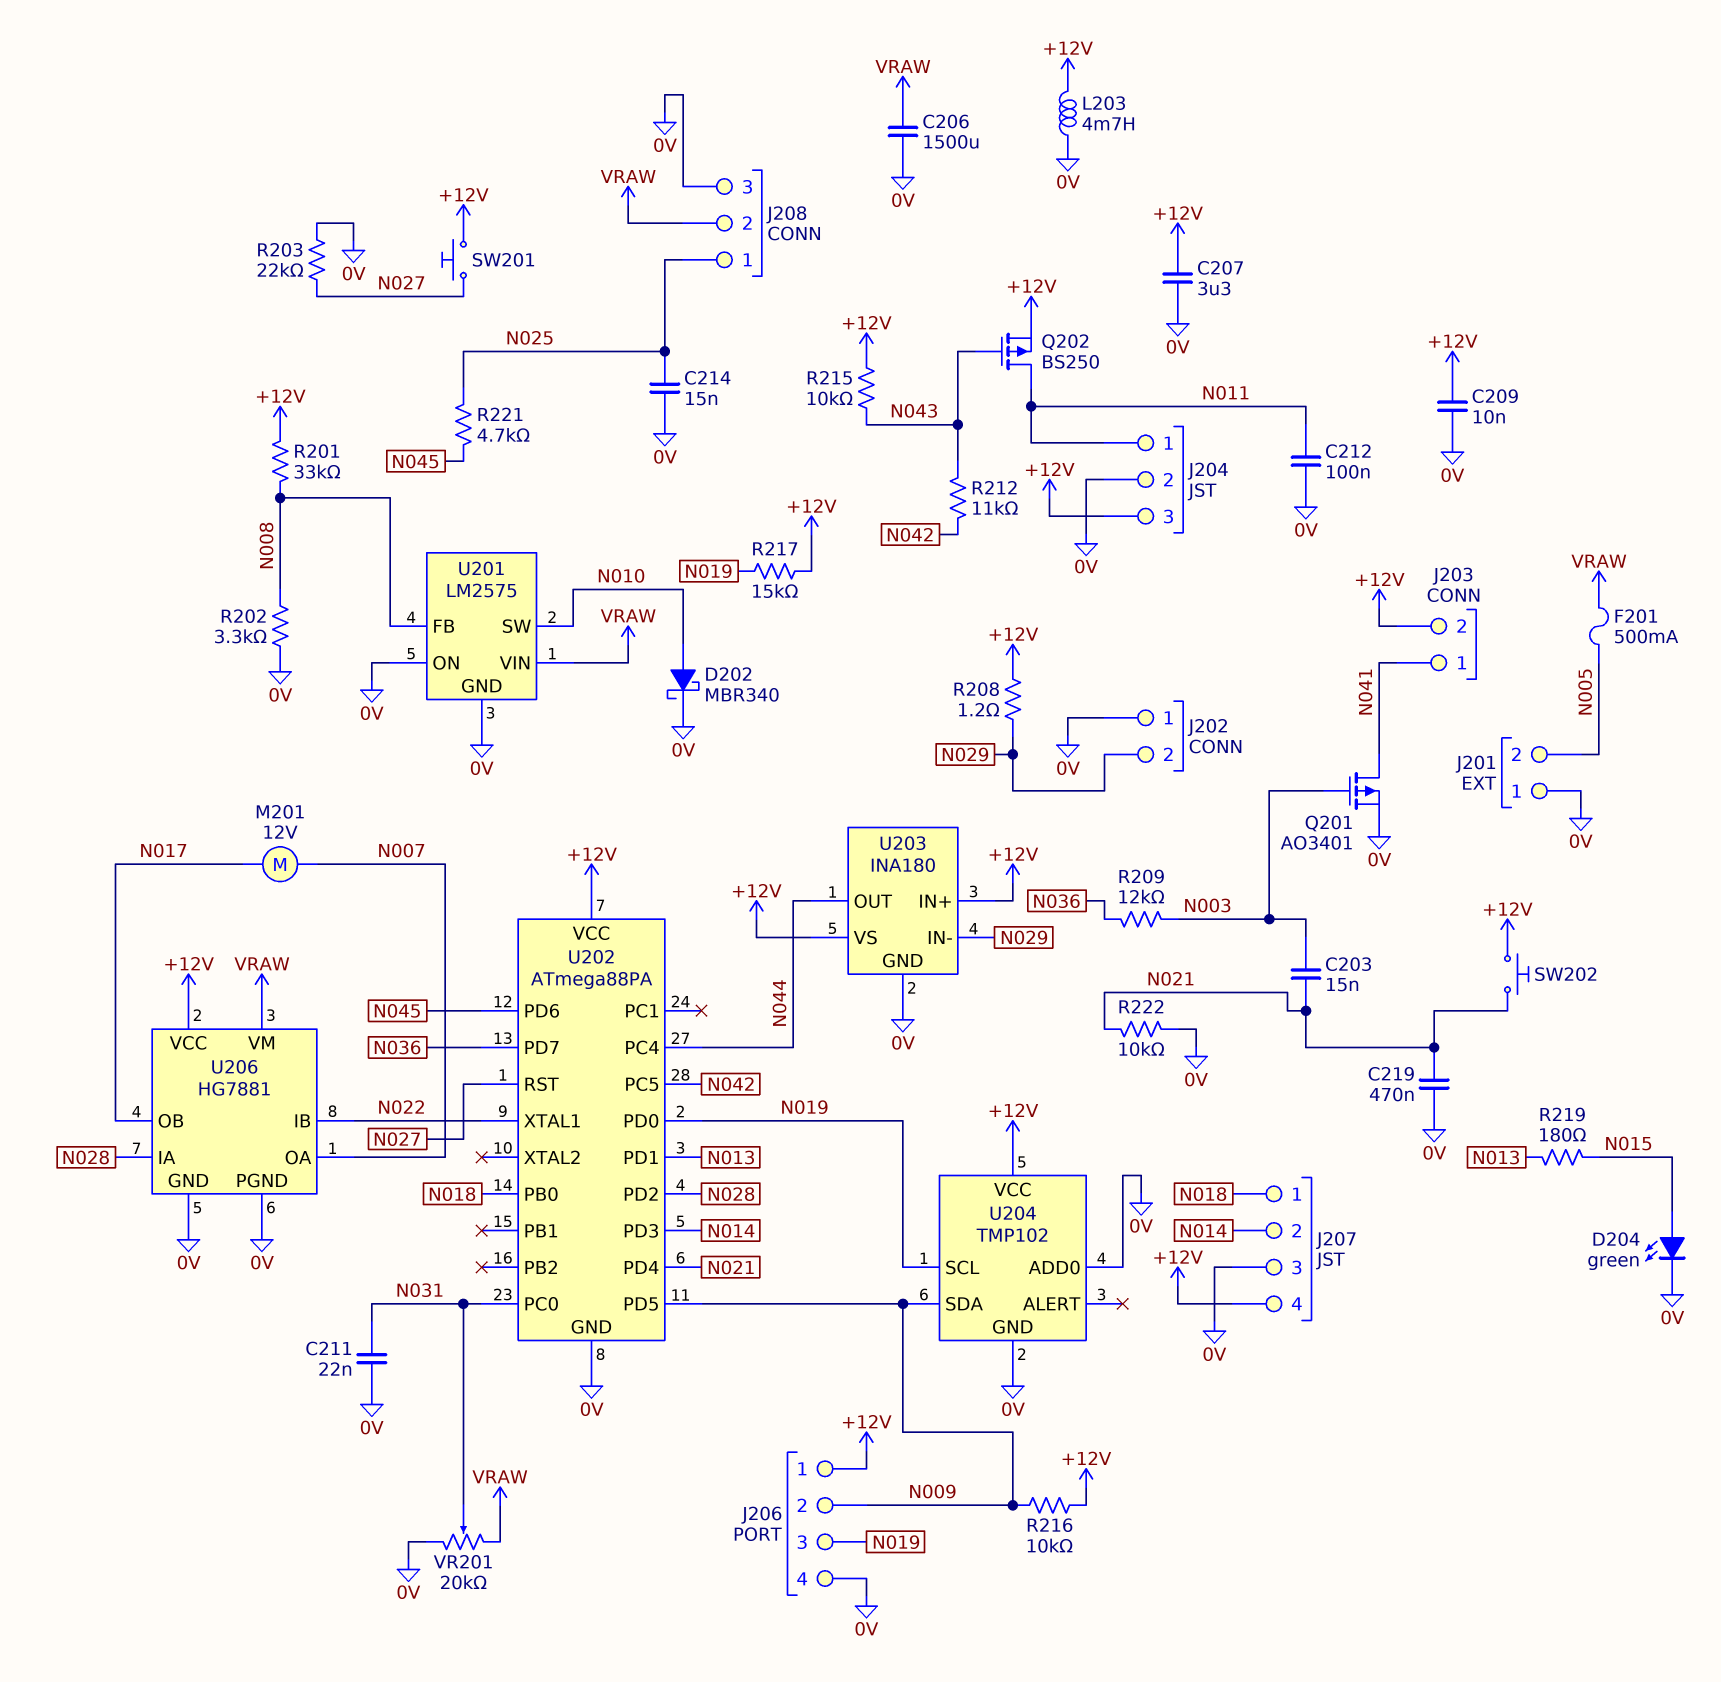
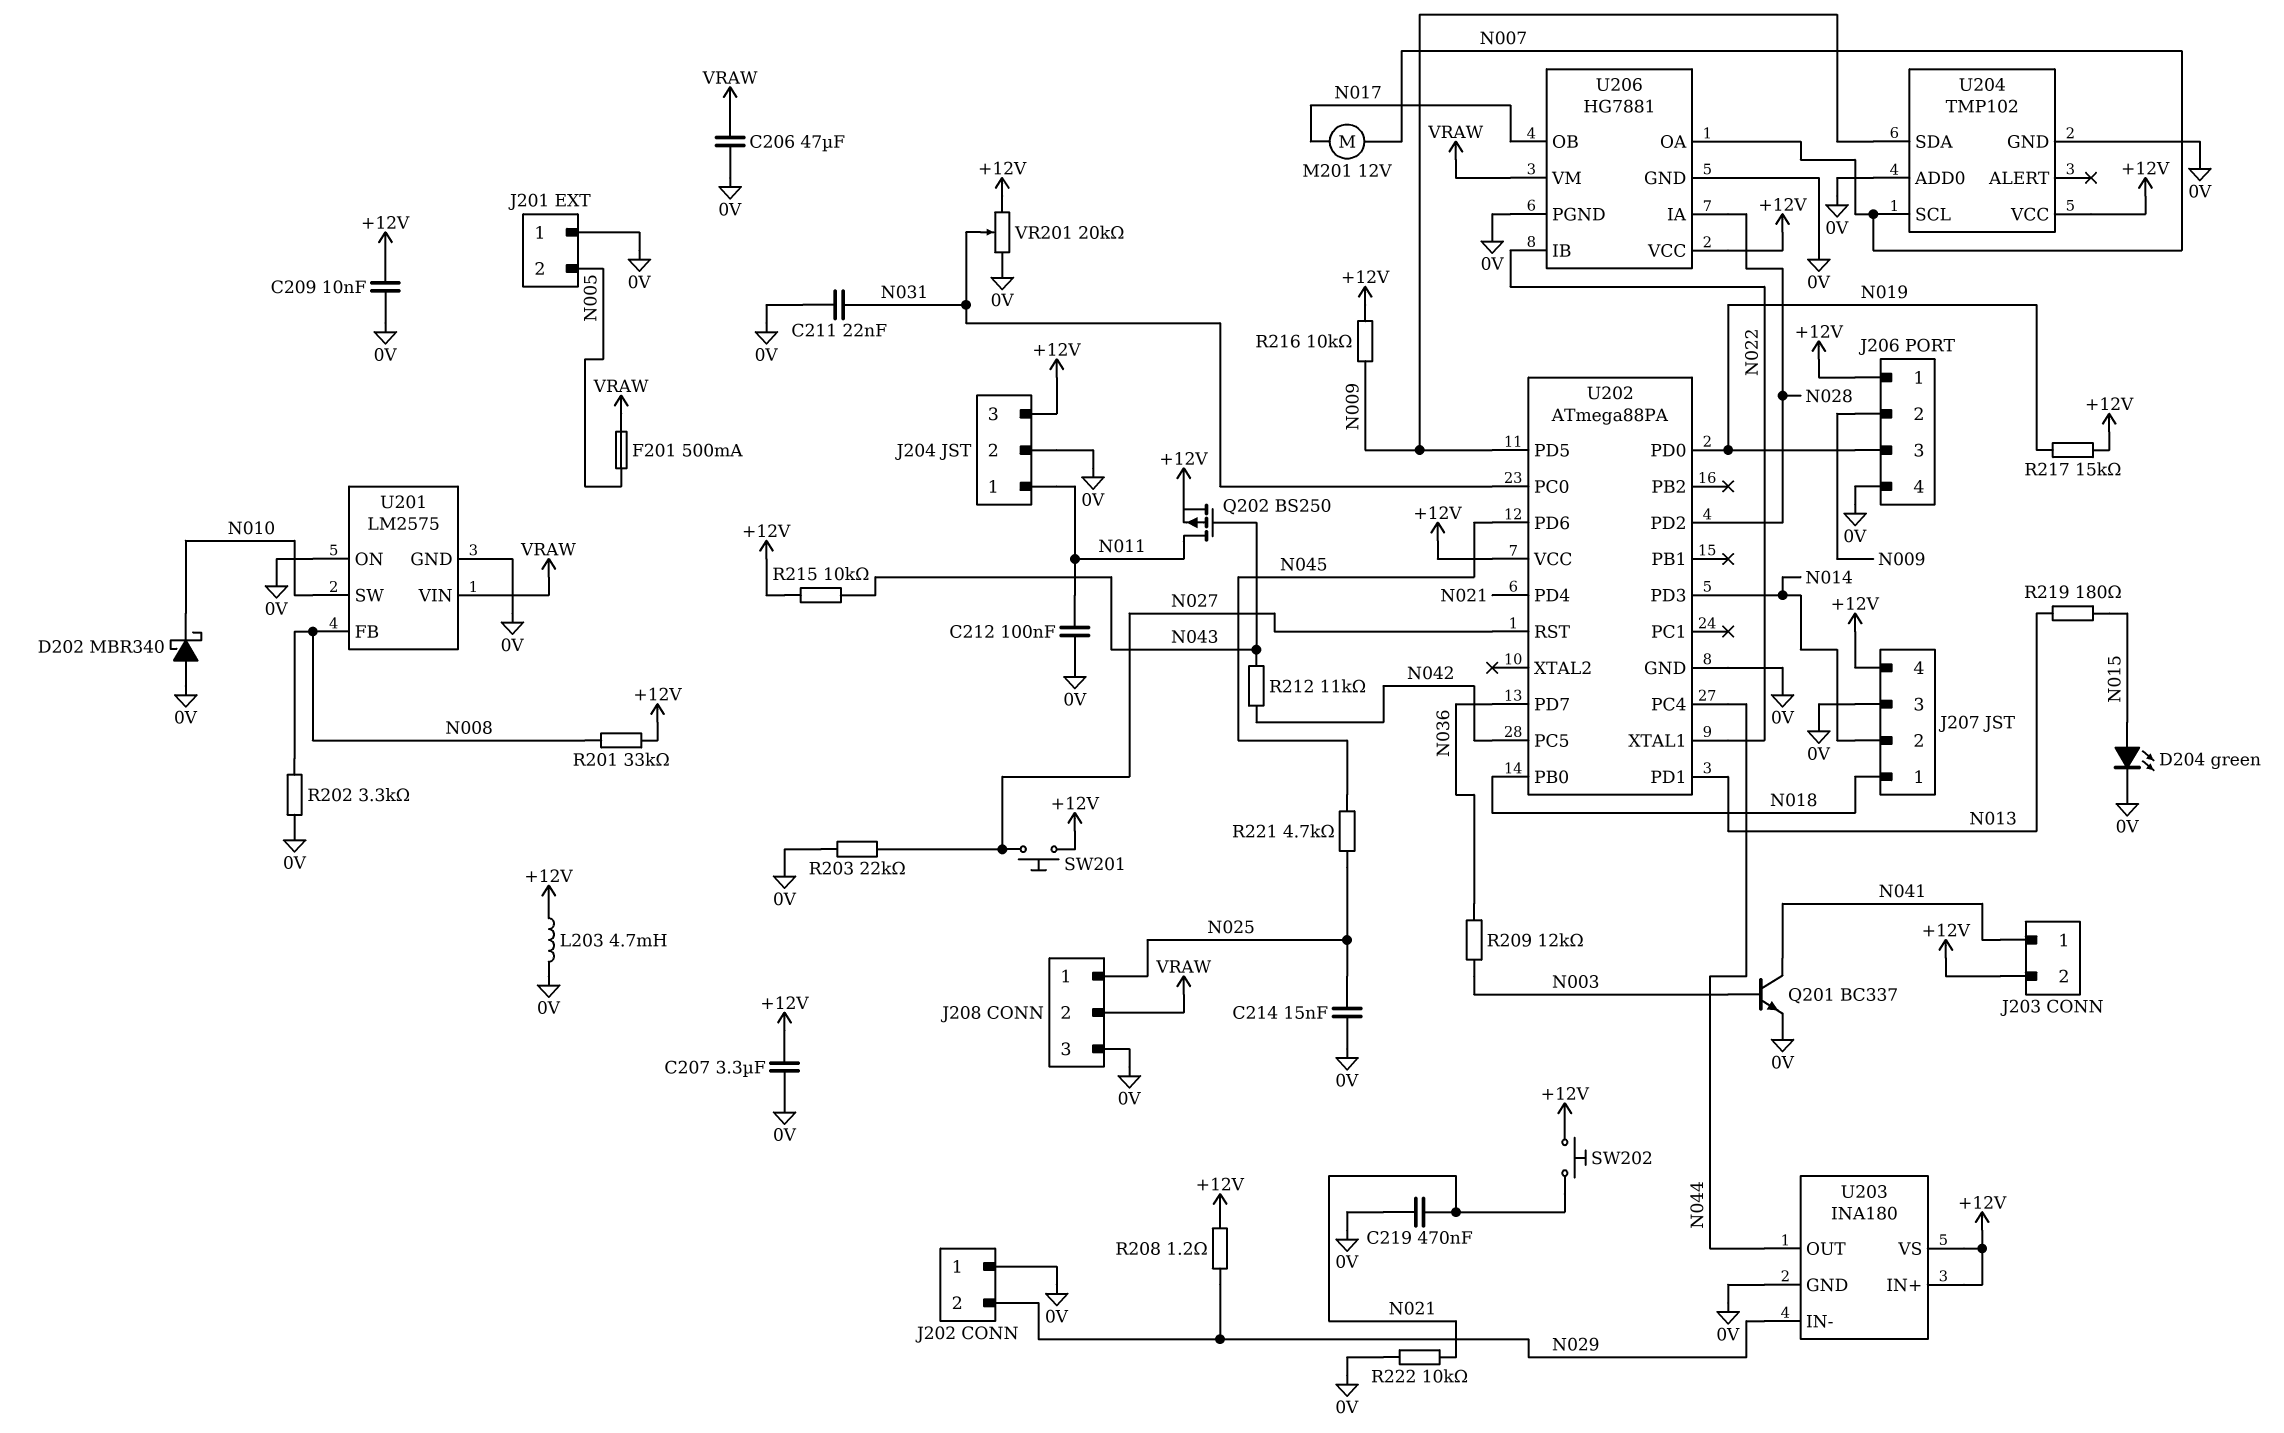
C203: 15nF (N003, N021) -> none
C206: 1500uF (0V, VRAW) -> 47uF (0V, VRAW)
D202: schottky MBR340 (A N010, K 0V) -> schottky MBR340 (A 0V, K N010)
Q201: PMOS AO3401 (G N003, D N041, S 0V) -> NPN BC337 (B N003, C N041, E 0V)
U204 pin SCL: N019 -> N007
VR201: 20k (0V, VRAW, wiper N031) -> 20k (+12V, 0V, wiper N031)

